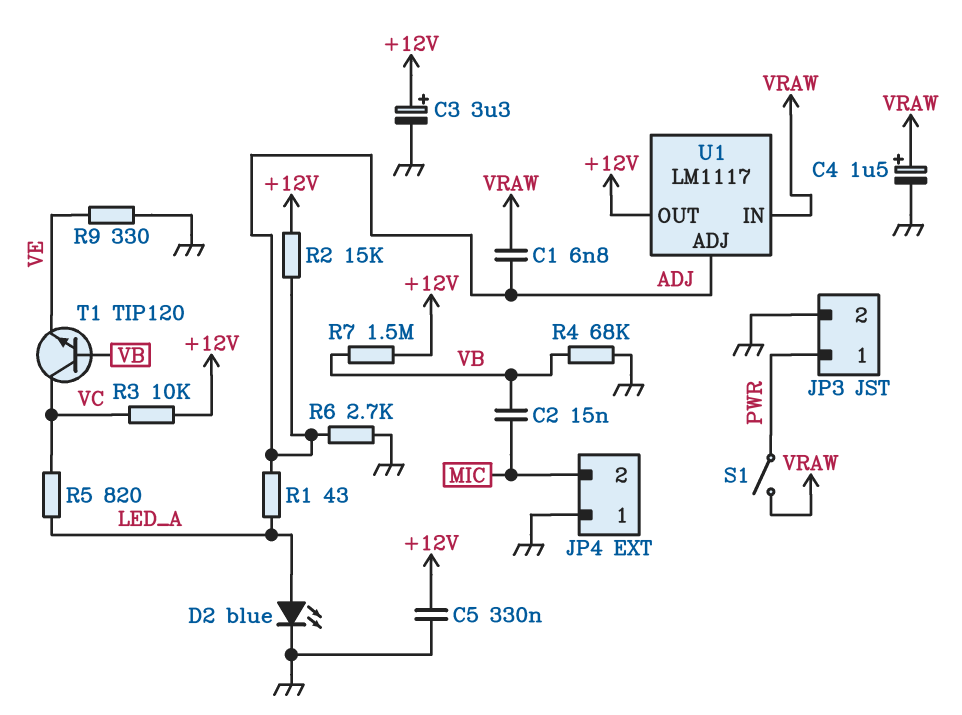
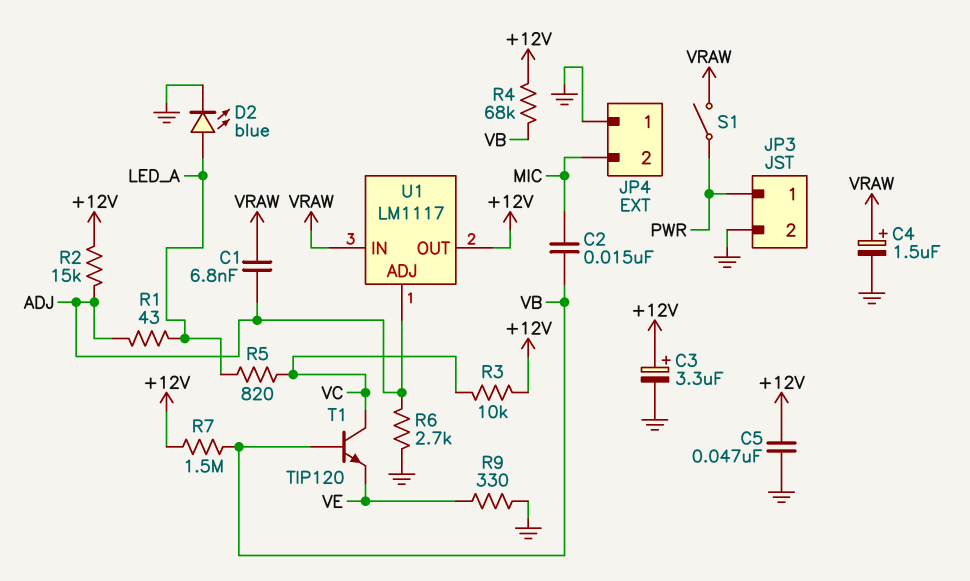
C5: 330nF (+12V, GND) -> 47nF (+12V, GND)
R4: 68k (GND, VB) -> 68k (+12V, VB)

